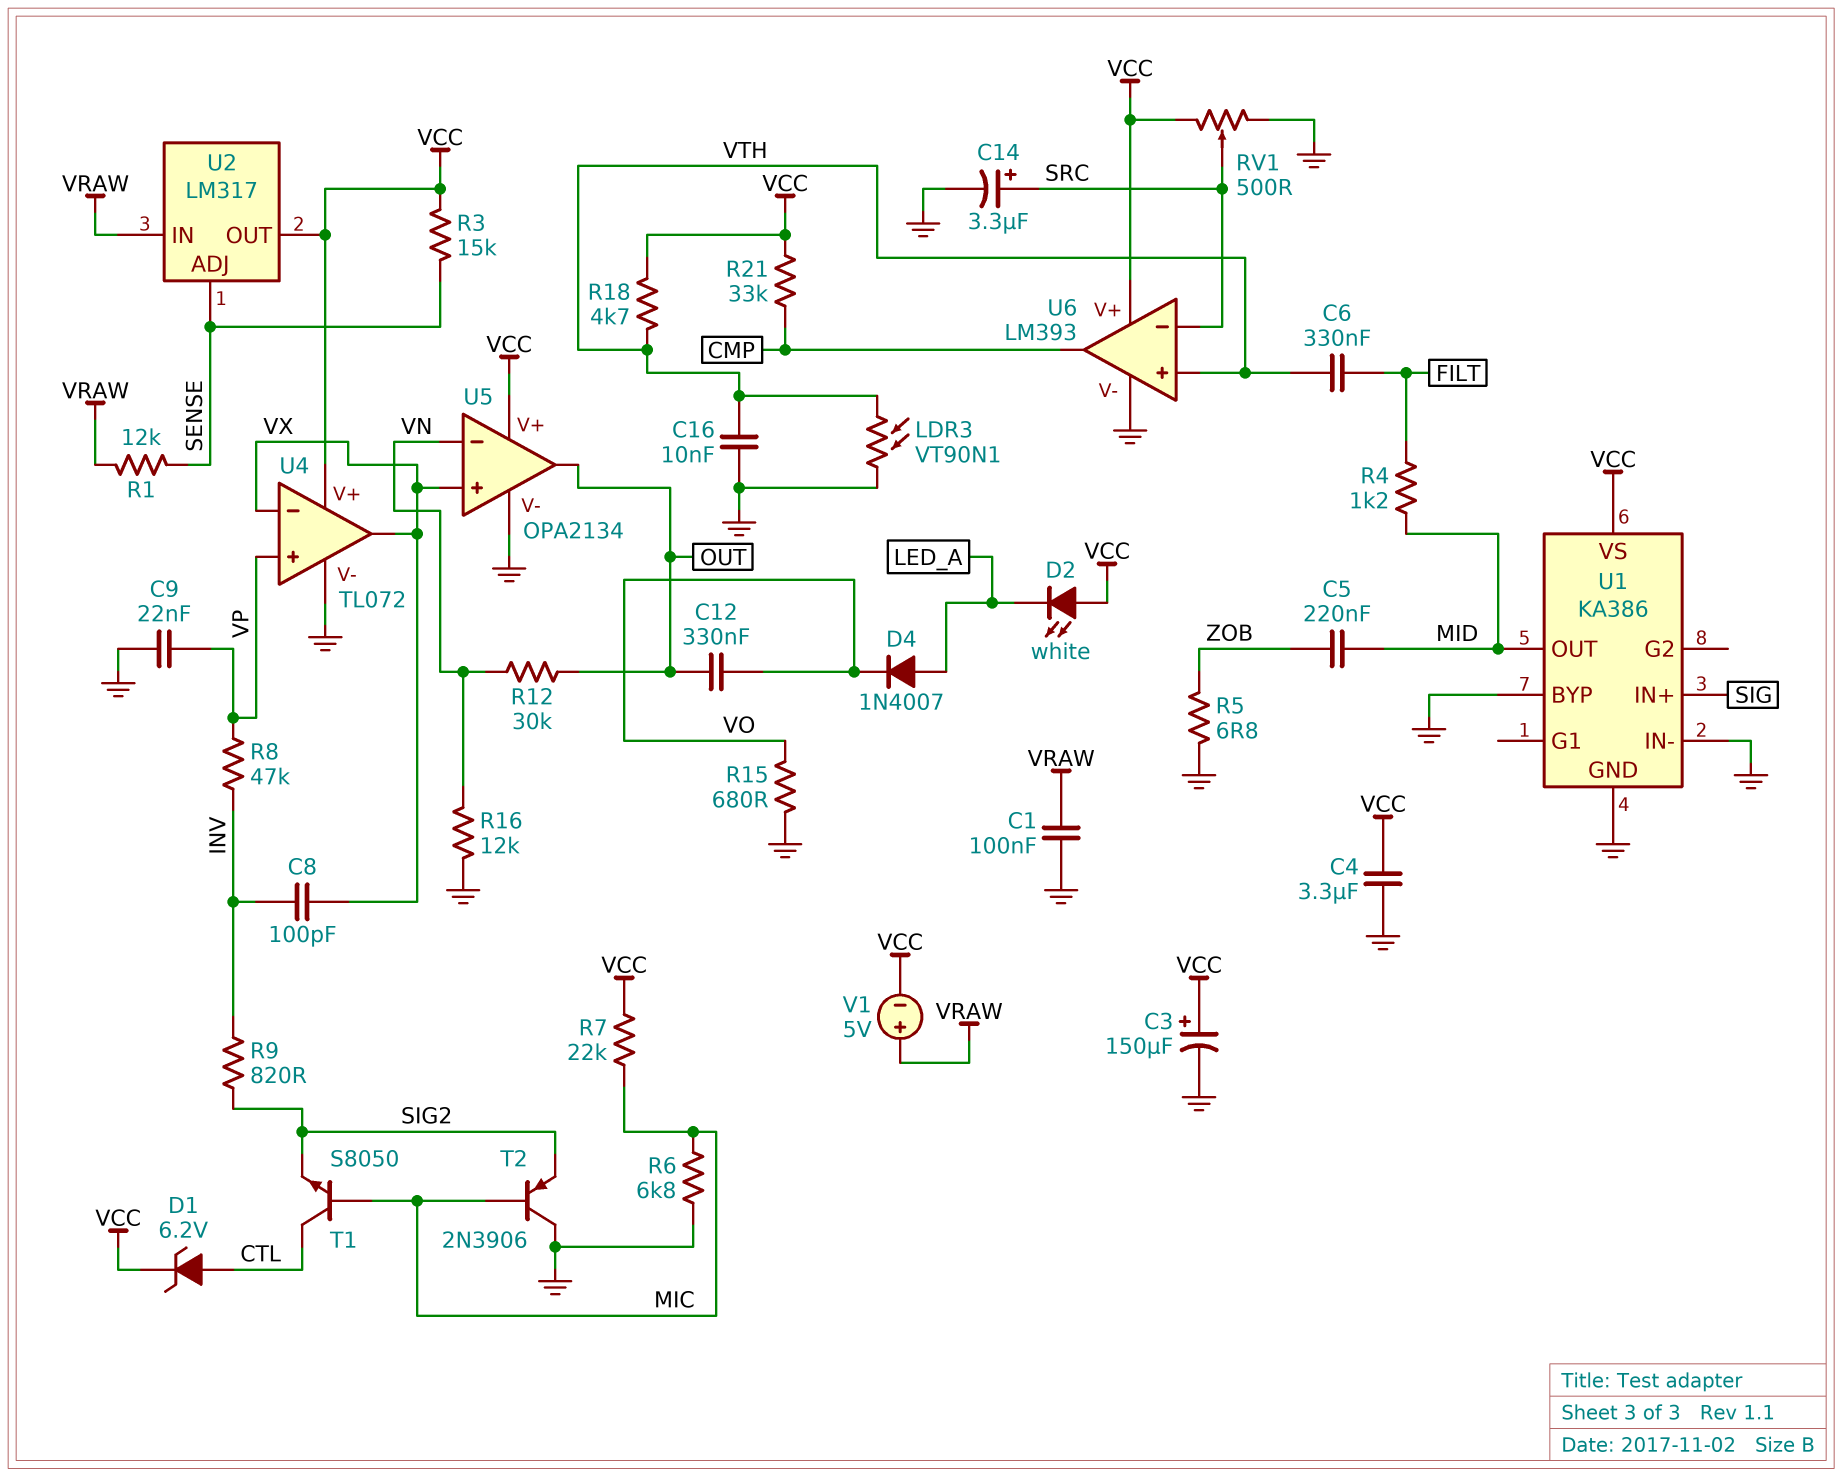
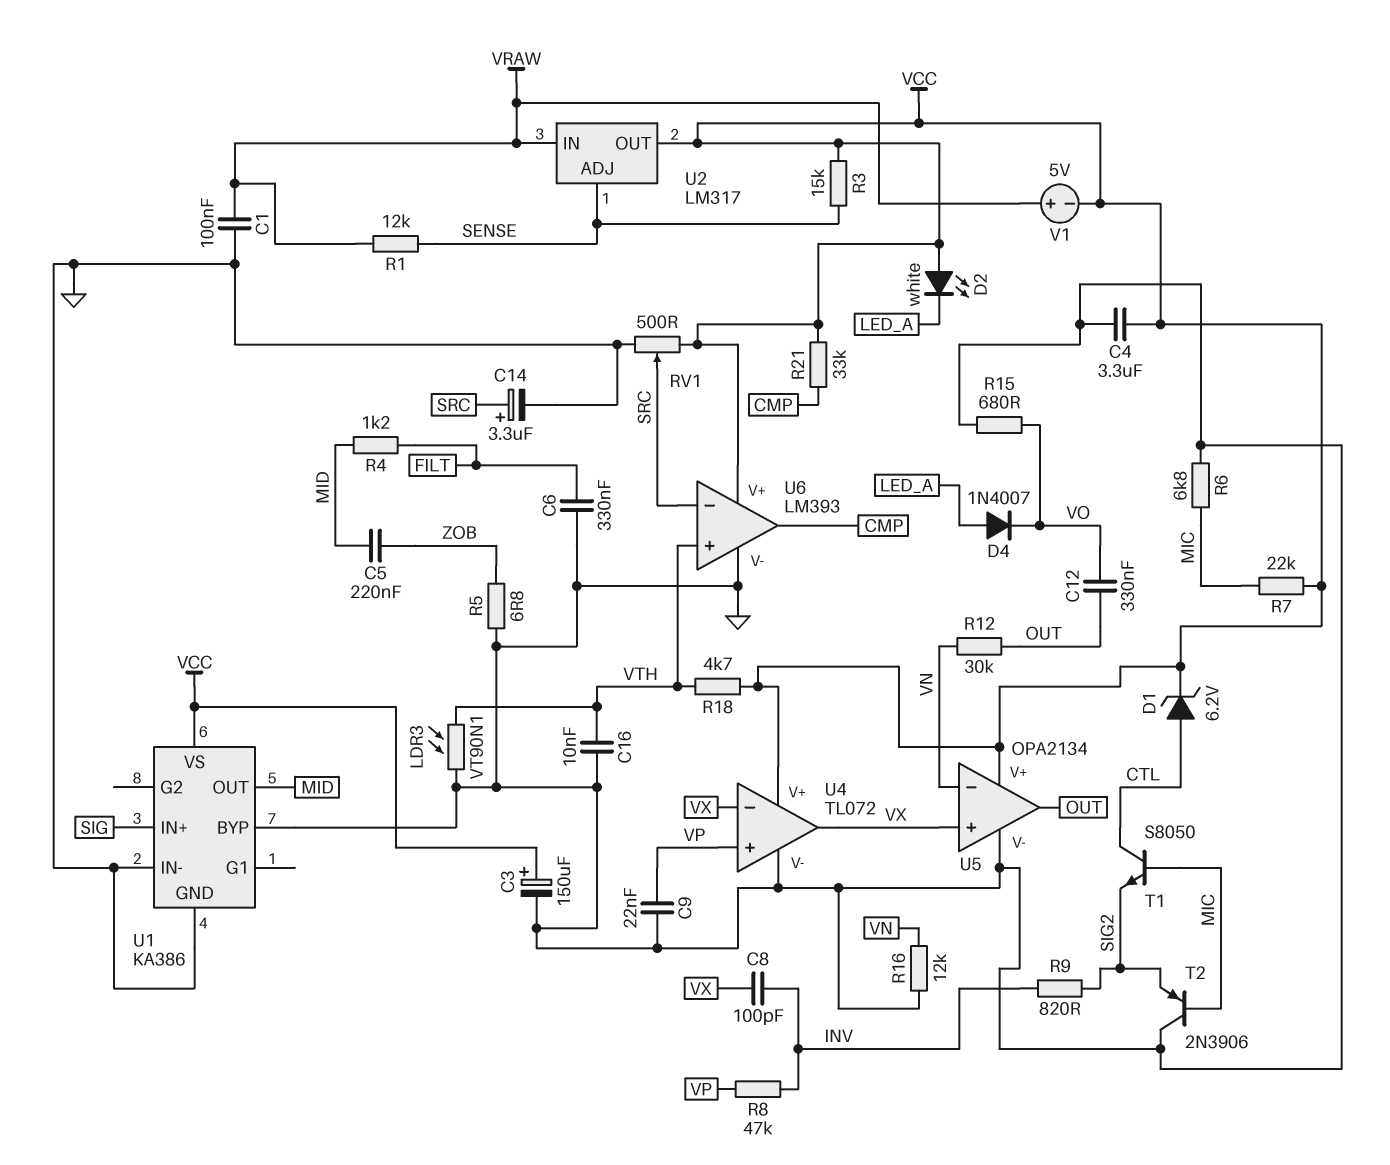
C6: 330nF (FILT, VTH) -> 330nF (FILT, GND)

